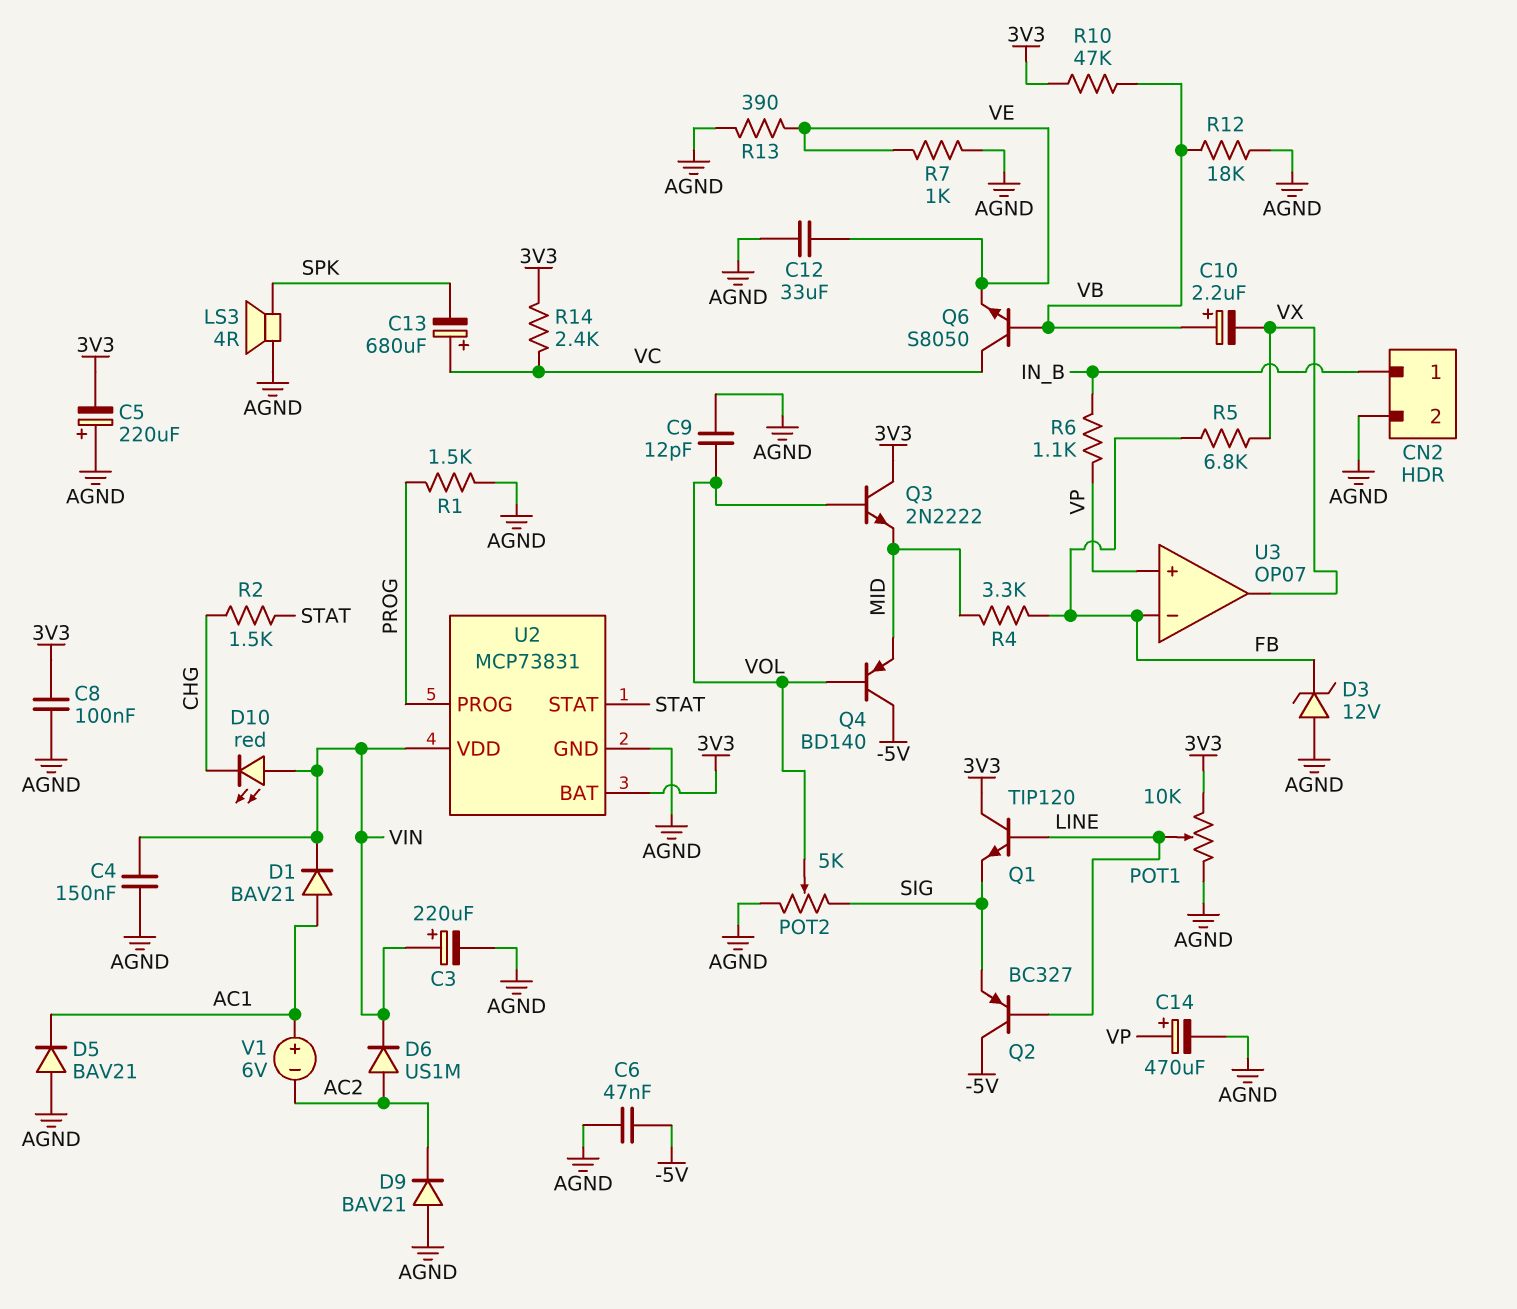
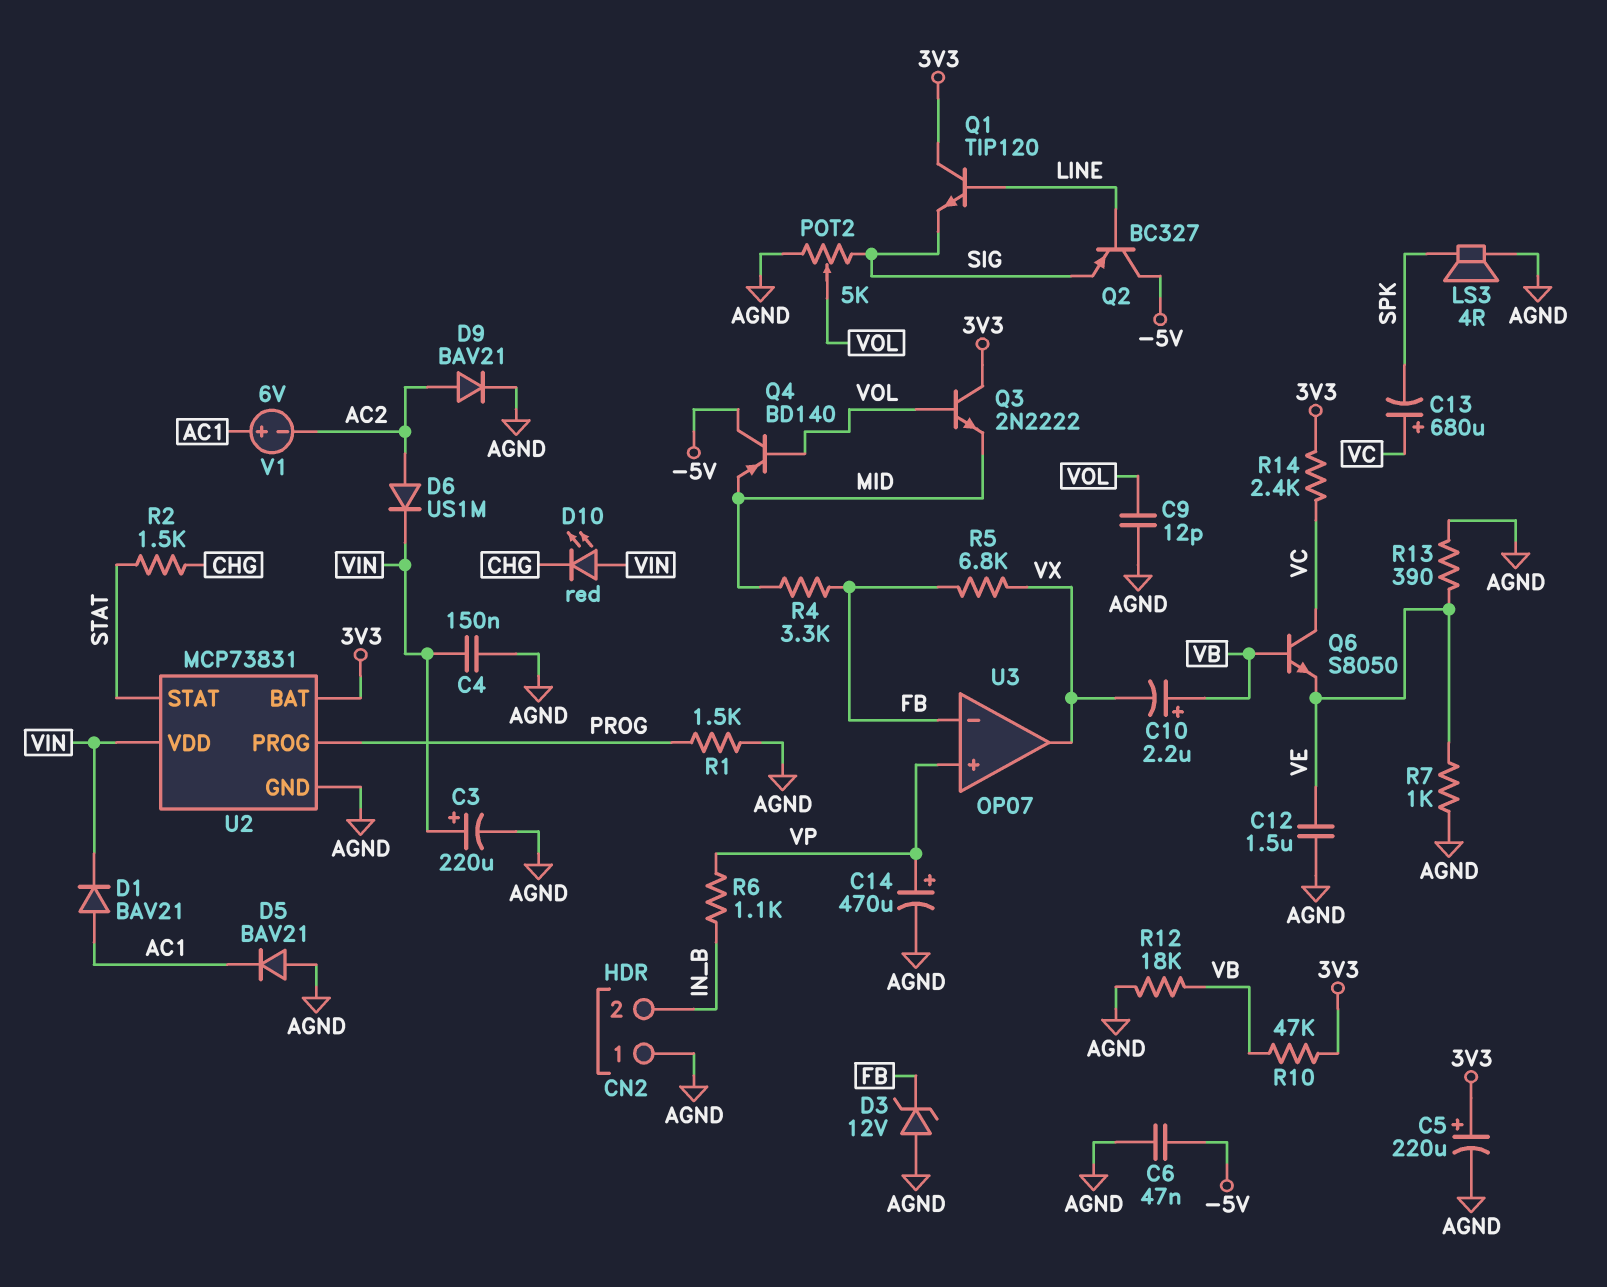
C5: 220uF (plus AGND, minus 3V3) -> 220uF (plus 3V3, minus AGND)
C8: 100nF (3V3, AGND) -> none
C12: 33uF (AGND, VE) -> 1.5uF (AGND, VE)
CN2 pin 1: IN_B -> AGND
CN2 pin 2: AGND -> IN_B
D9: diode BAV21 (A AGND, K AC2) -> diode BAV21 (A AC2, K AGND)
POT1: 10k (3V3, AGND, wiper LINE) -> none

